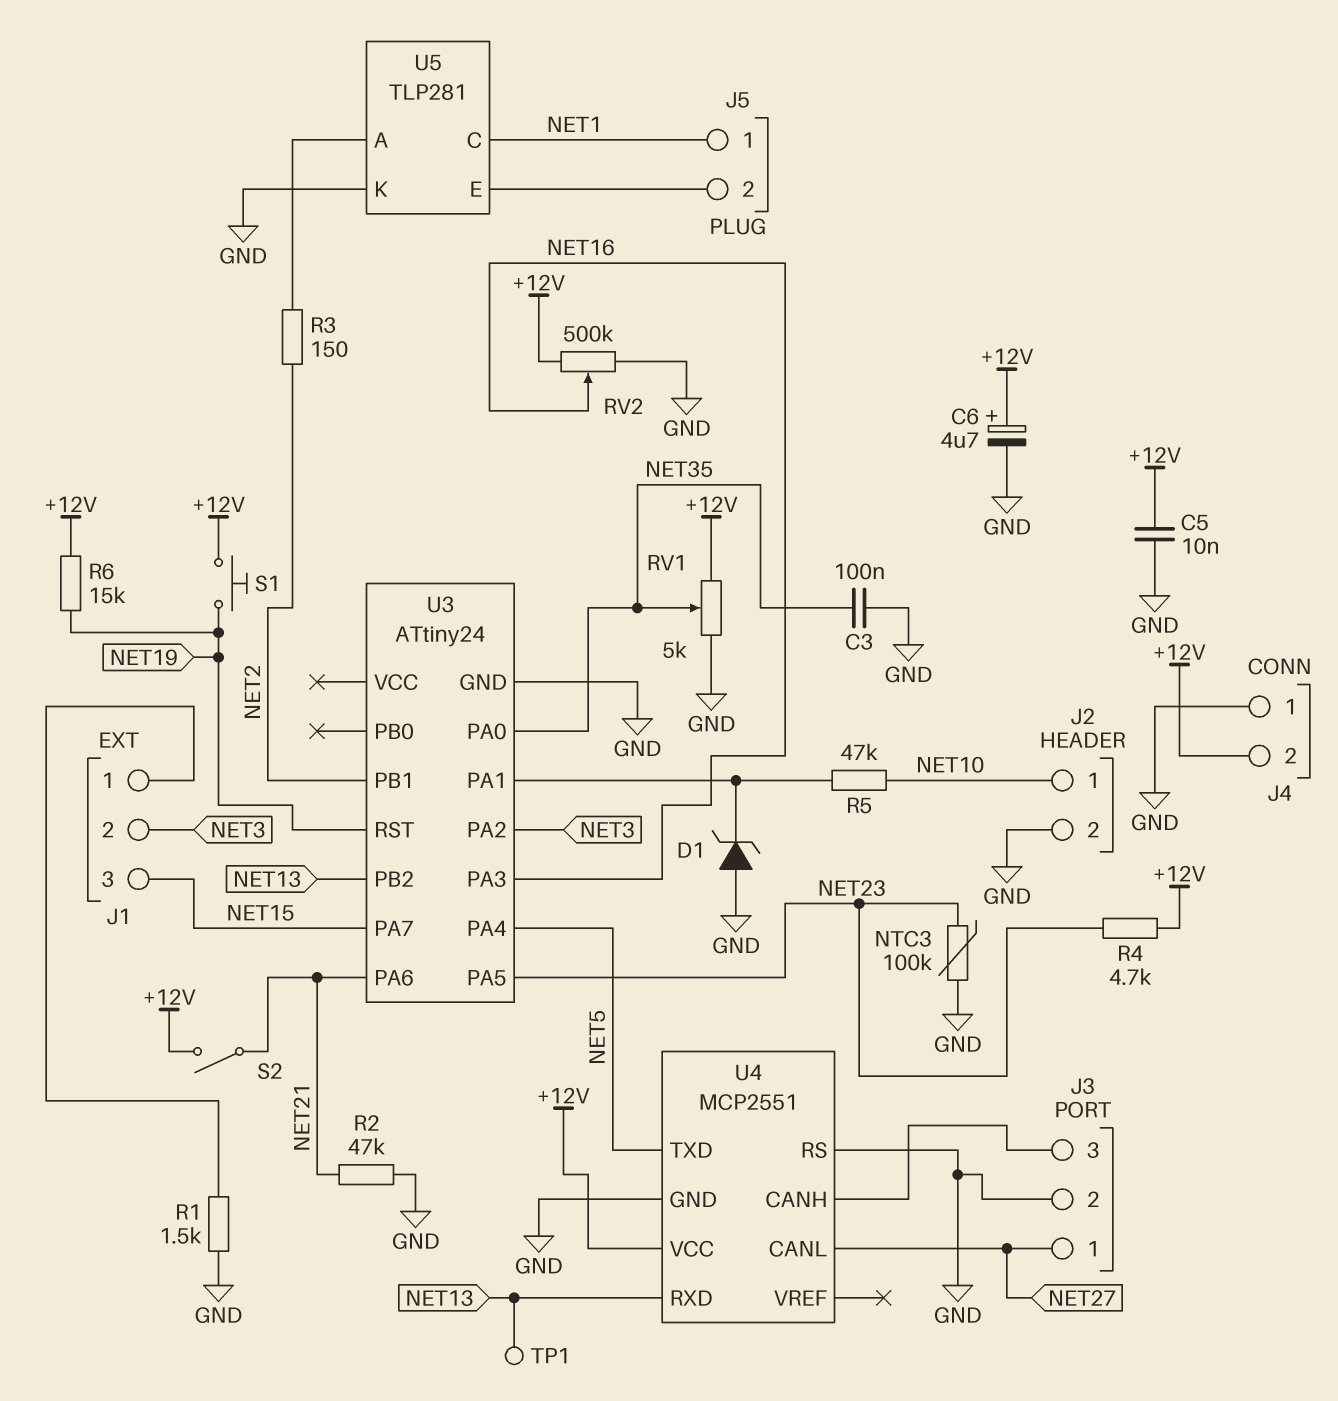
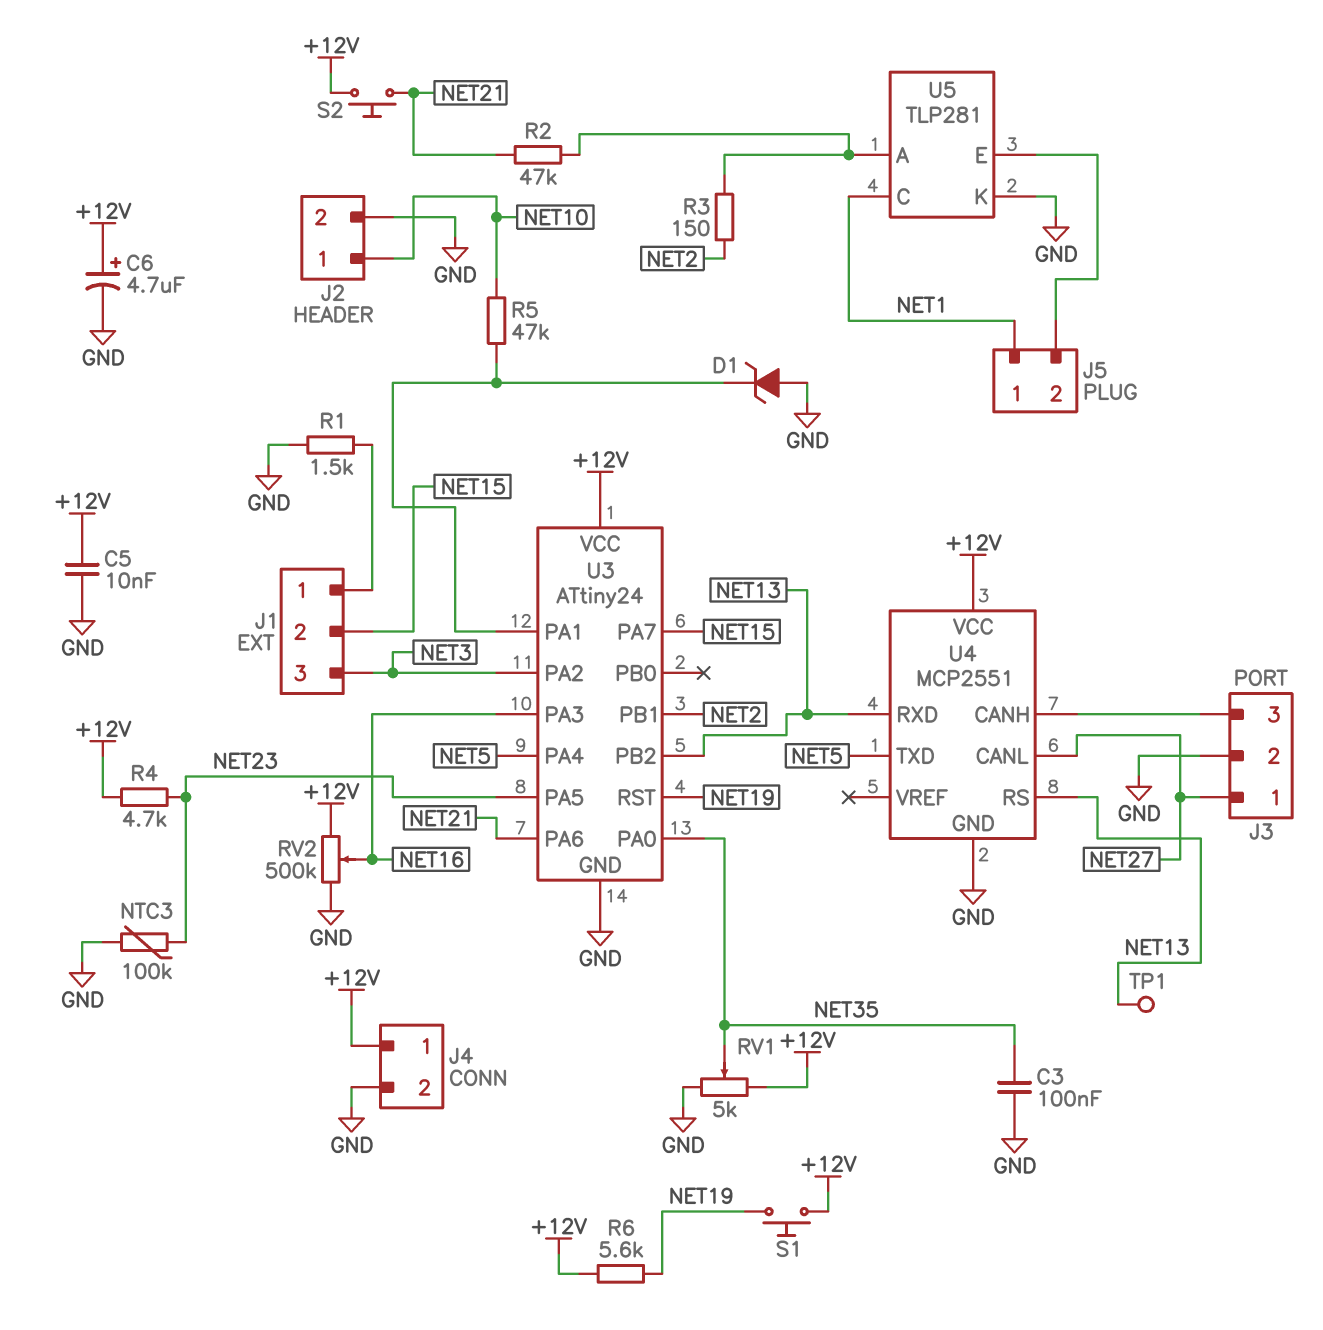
J1 pin 2: NET3 -> NET15
J1 pin 3: NET15 -> NET3
J4 pin 1: GND -> +12V
J4 pin 2: +12V -> GND
R2: 47k (GND, NET21) -> 47k (NET21, U5/A)
R6: 15k (+12V, NET19) -> 5.6k (+12V, NET19)
S2: switch (+12V, NET21) -> button (+12V, NET21)
U3 pin VCC: none -> +12V
U4 pin RS: GND -> NET13

